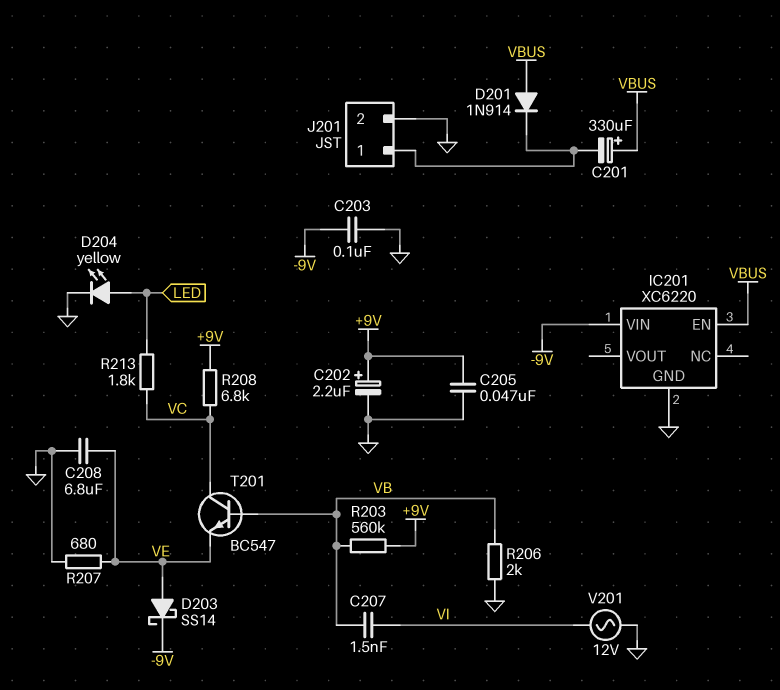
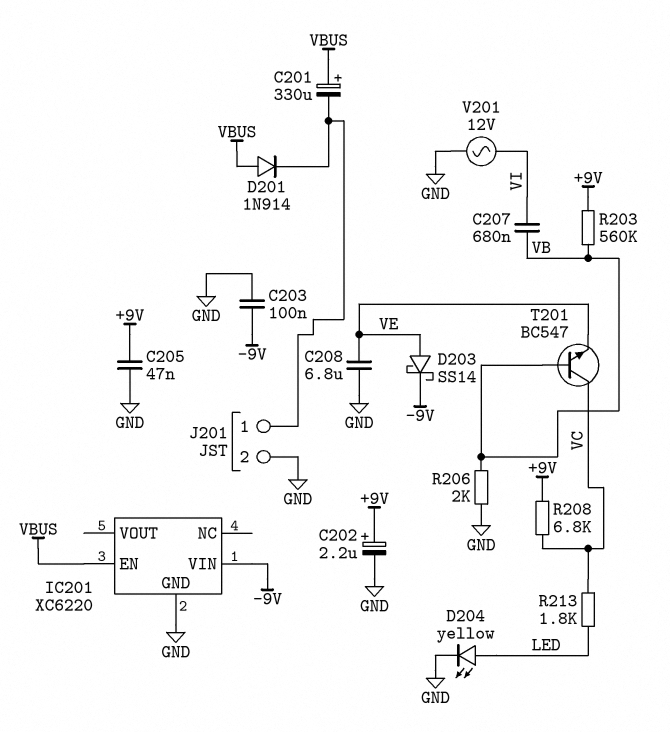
C207: 1.5nF (VB, VI) -> 680nF (VB, VI)
R207: 680 (GND, VE) -> none

